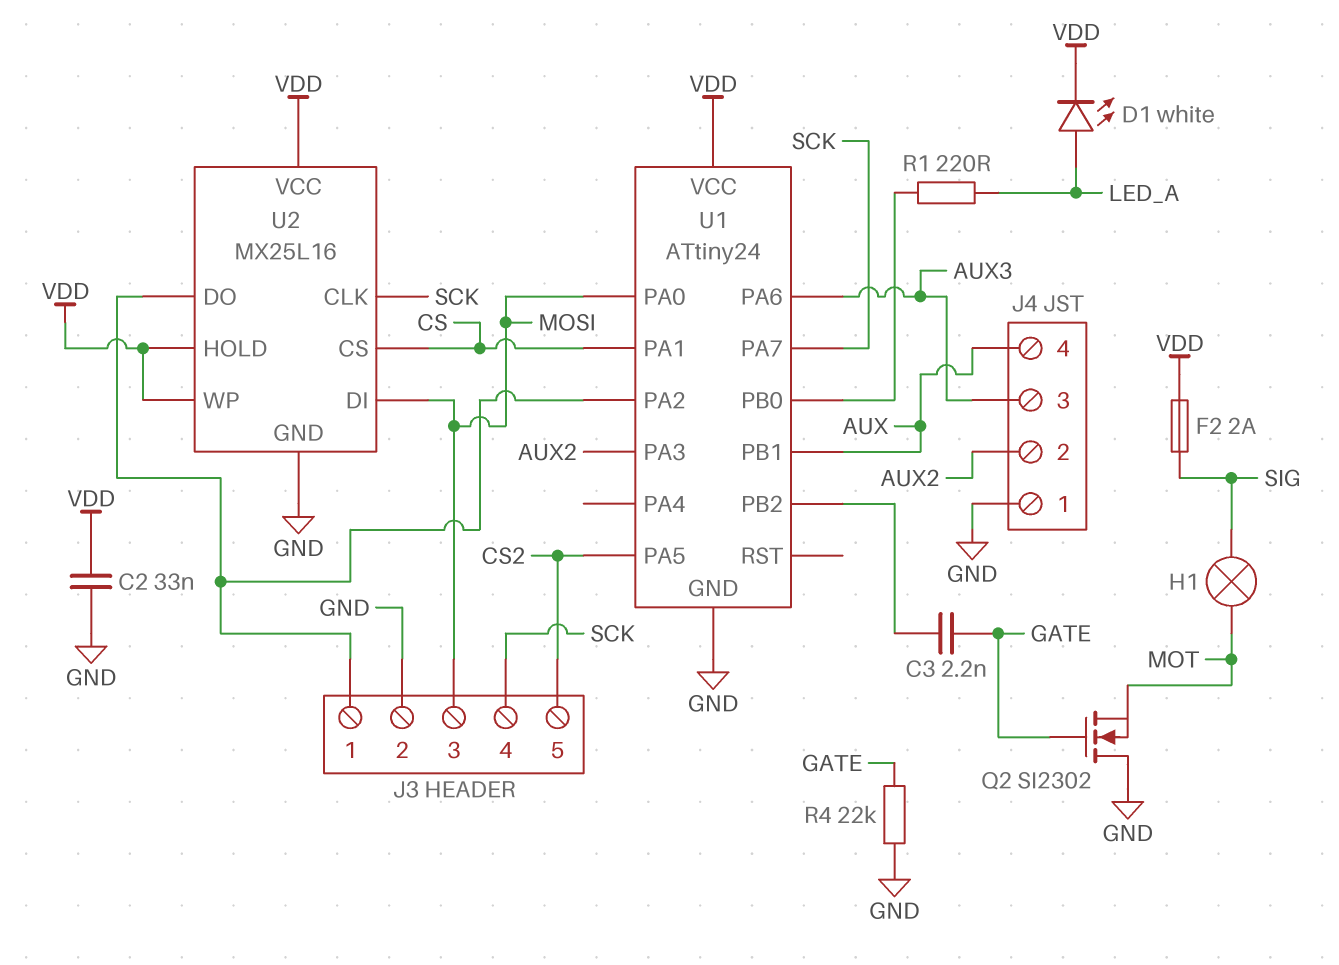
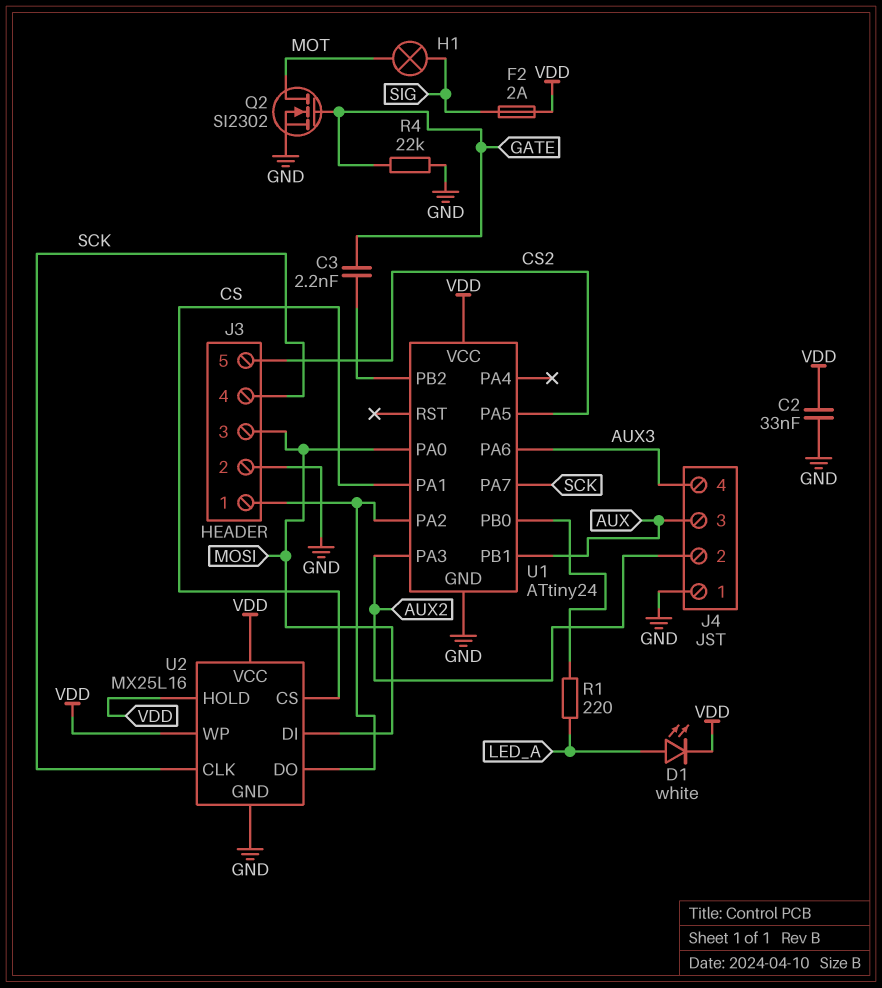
J4 pin 3: AUX3 -> AUX
J4 pin 4: AUX -> AUX3
Q2: NMOS SI2302 (G GATE, D GND, S MOT) -> NMOS SI2302 (G GATE, D MOT, S GND)

